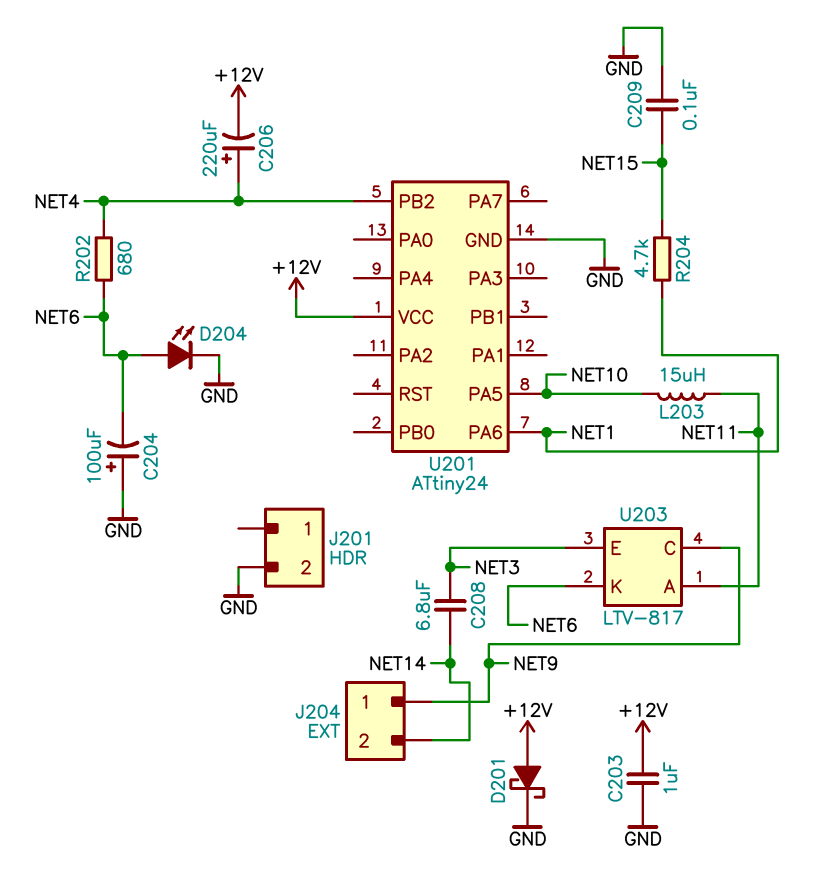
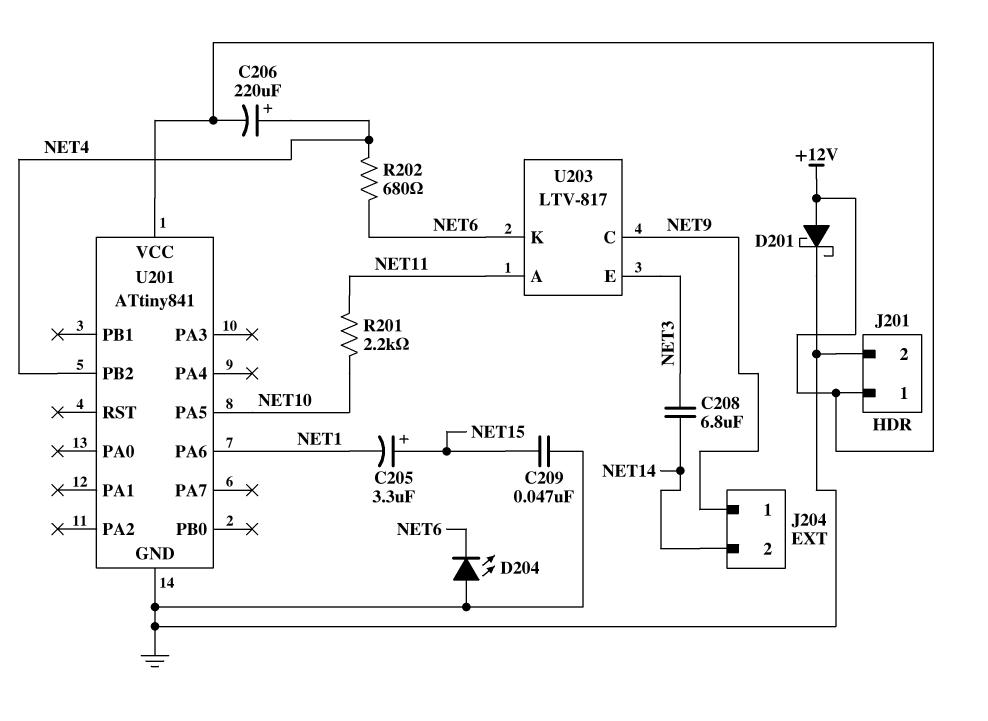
C203: 1uF (+12V, GND) -> none
C204: 100uF (plus GND, minus NET6) -> none
C205: none -> 3.3uF (plus NET15, minus NET1)
C209: 100nF (GND, NET15) -> 47nF (GND, NET15)
D204: LED (A NET6, K GND) -> LED (A GND, K NET6)
J201 pin 1: none -> +12V
L203: 15uH (NET10, NET11) -> none
R201: none -> 2.2k (NET10, NET11)
R204: 4.7k (NET1, NET15) -> none
U201: ATtiny24 -> ATtiny841

